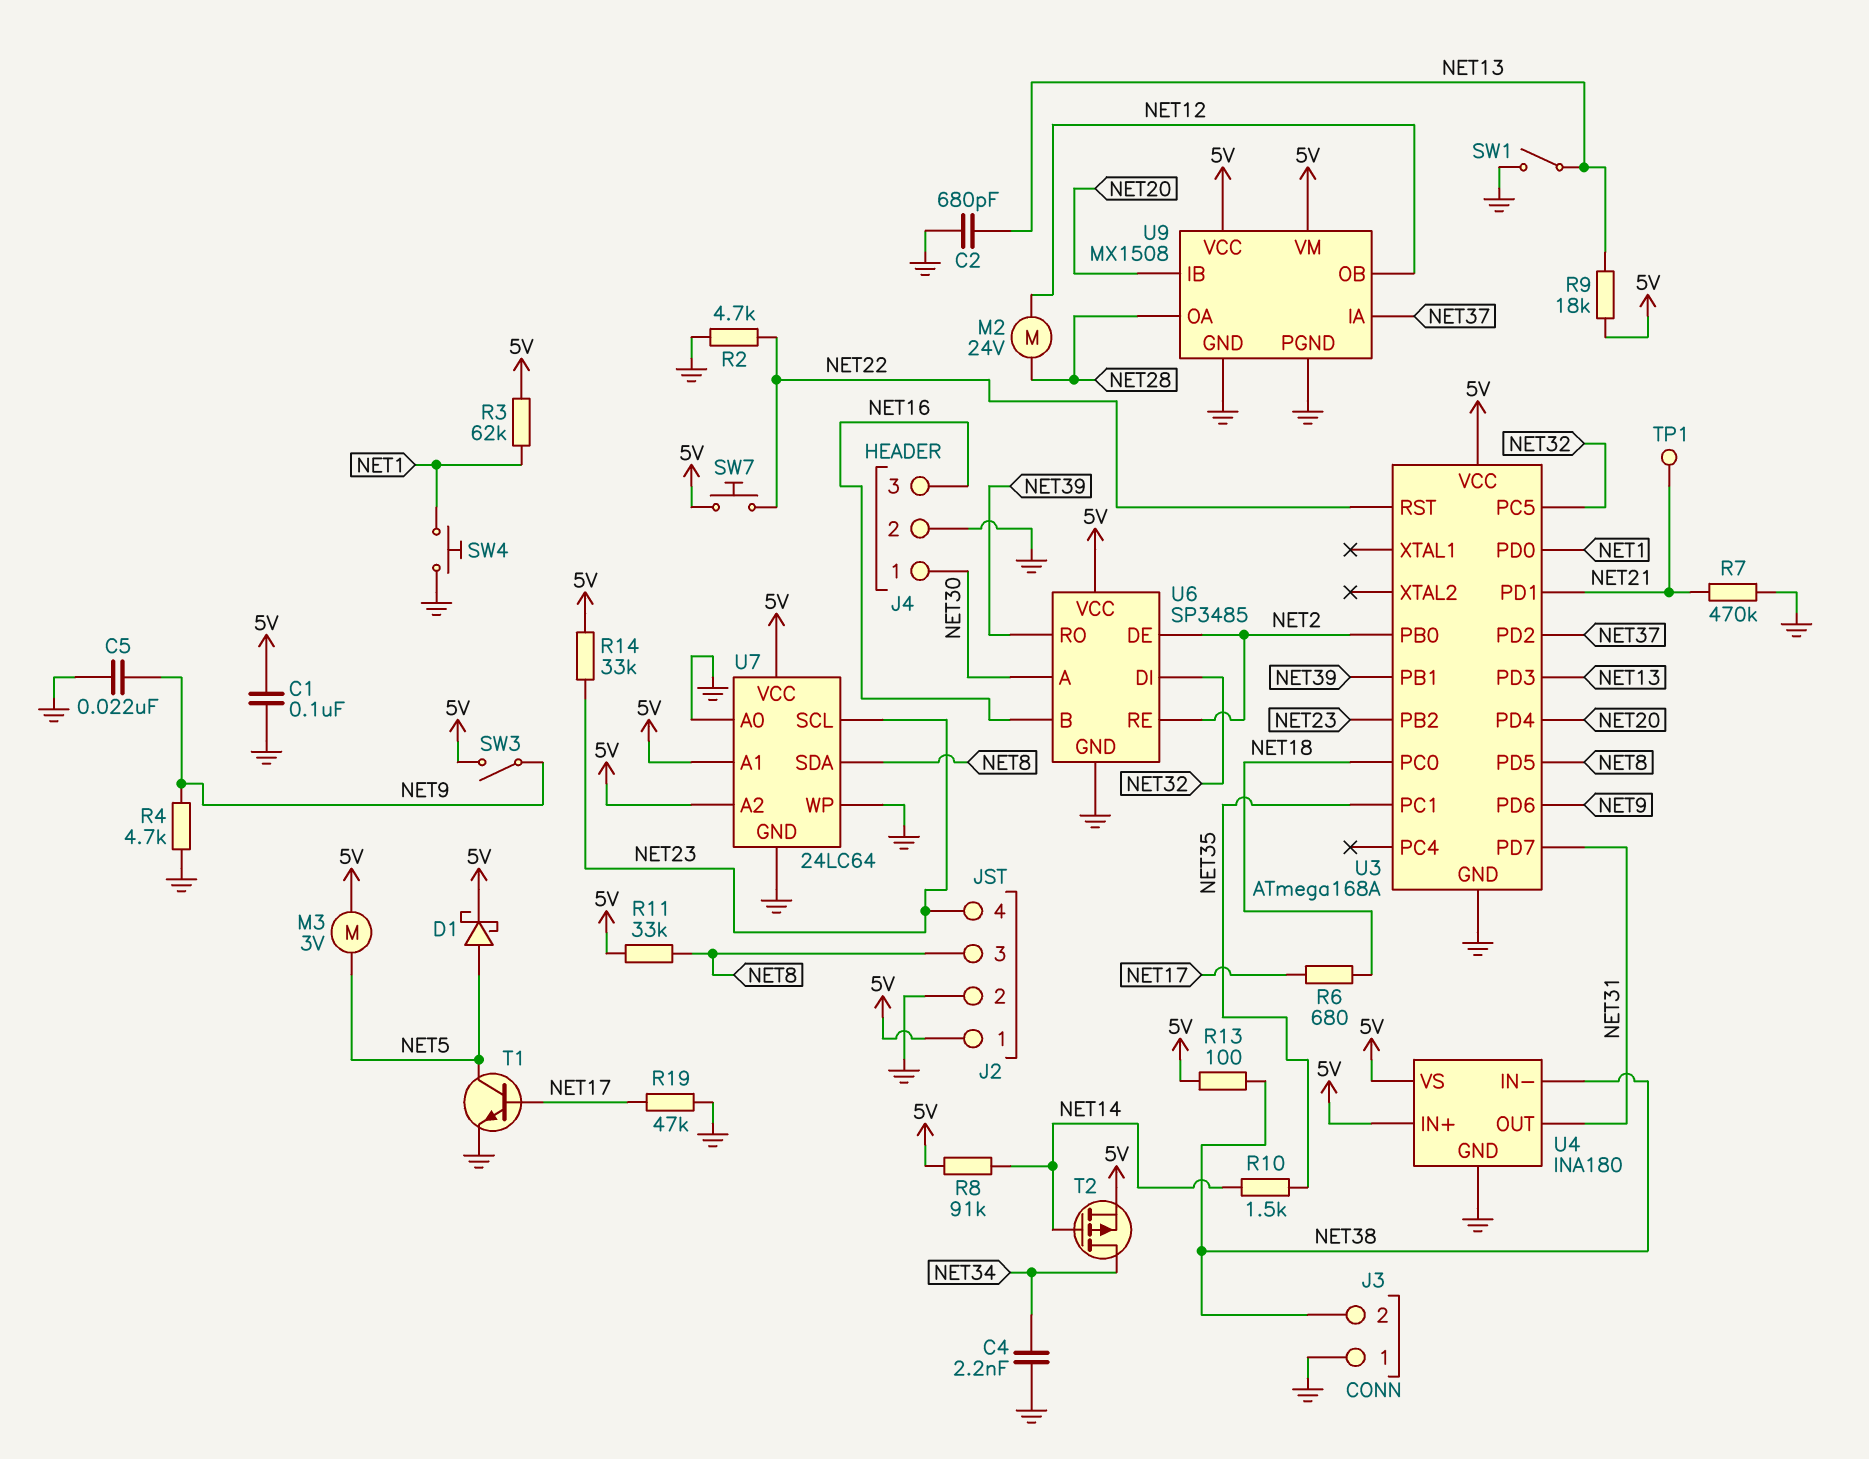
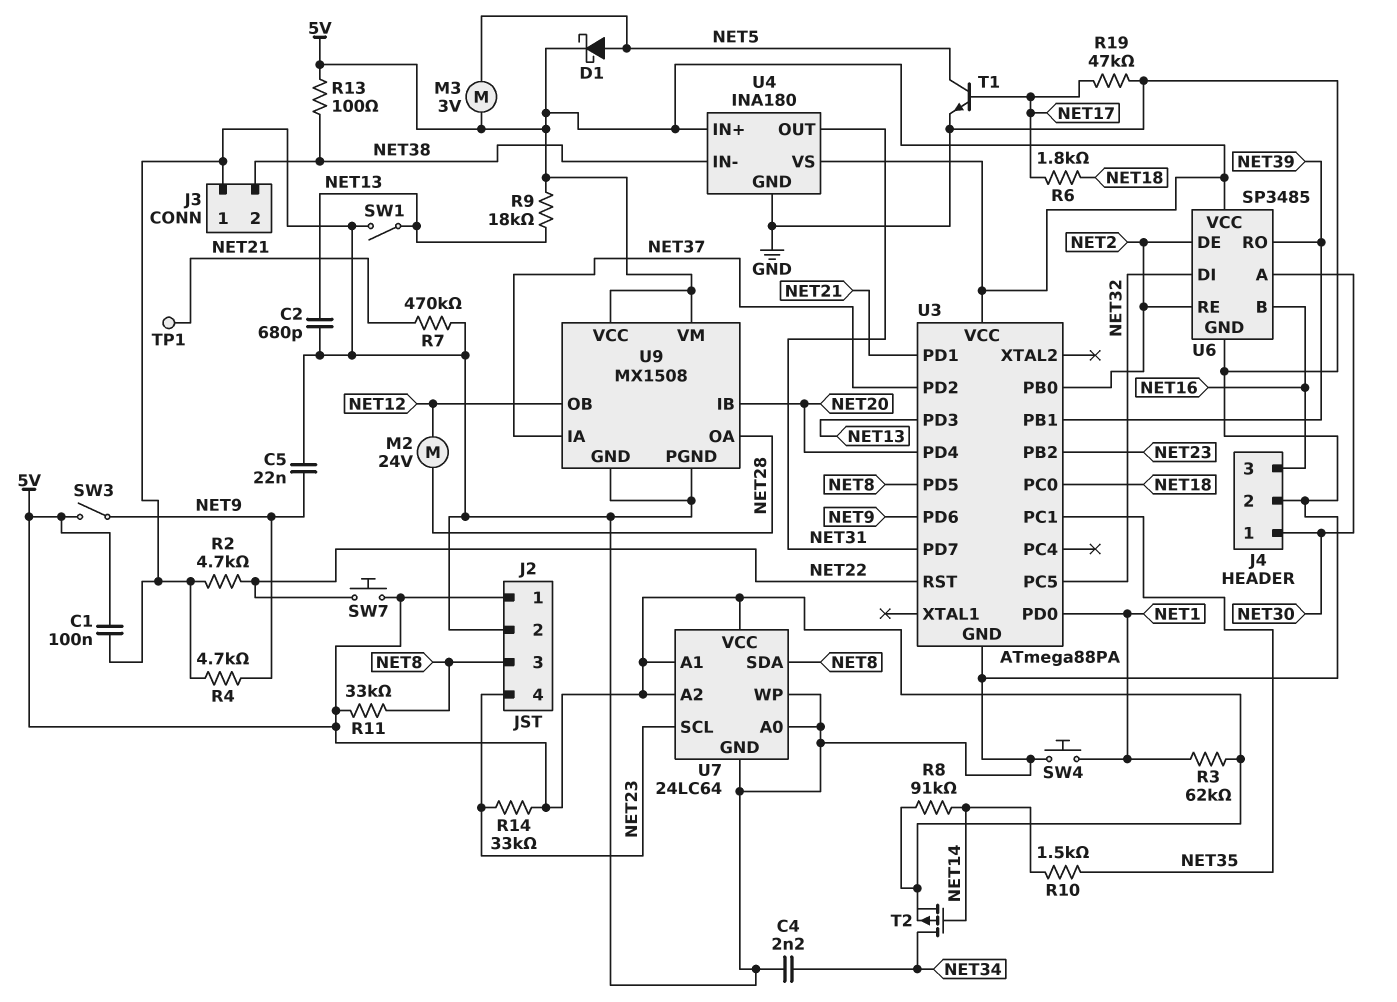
R6: 680 (NET17, NET18) -> 1.8k (NET17, NET18)
U3: ATmega168A -> ATmega88PA

